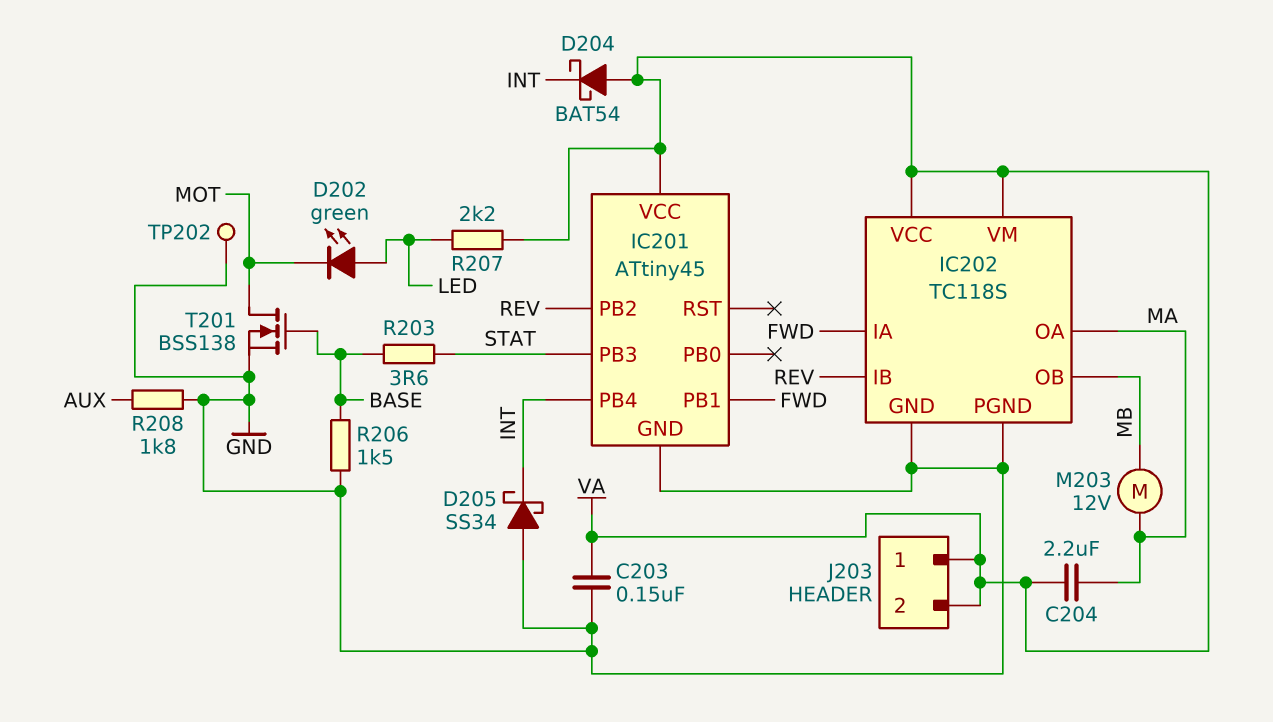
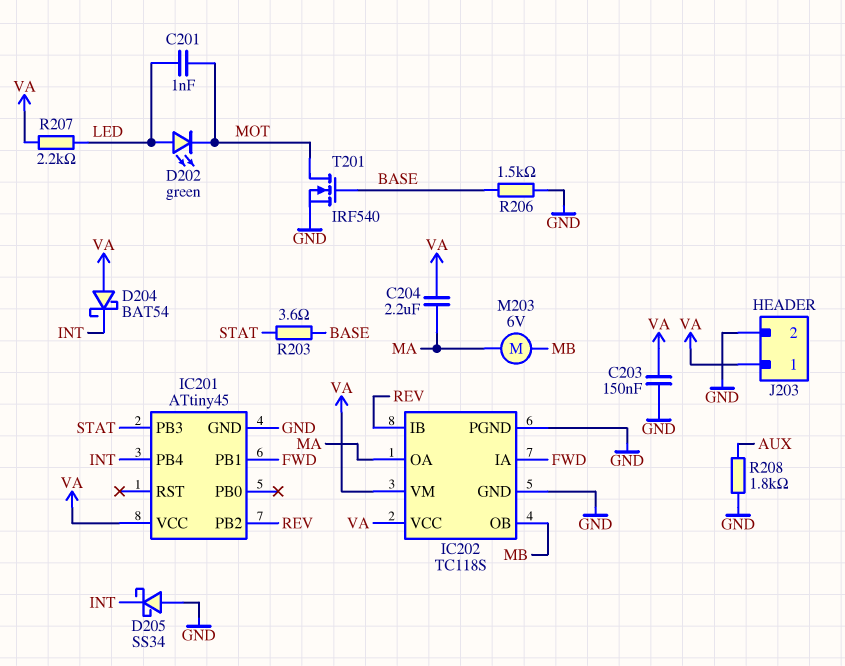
C201: none -> 1nF (LED, MOT)
J203 pin 2: VA -> GND
M203: motor 12V (MA, MB) -> motor 6V (MA, MB)
T201: NMOS BSS138 (G BASE, D MOT, S GND) -> NMOS IRF540 (G BASE, D MOT, S GND)
TP202: test point (GND) -> none

